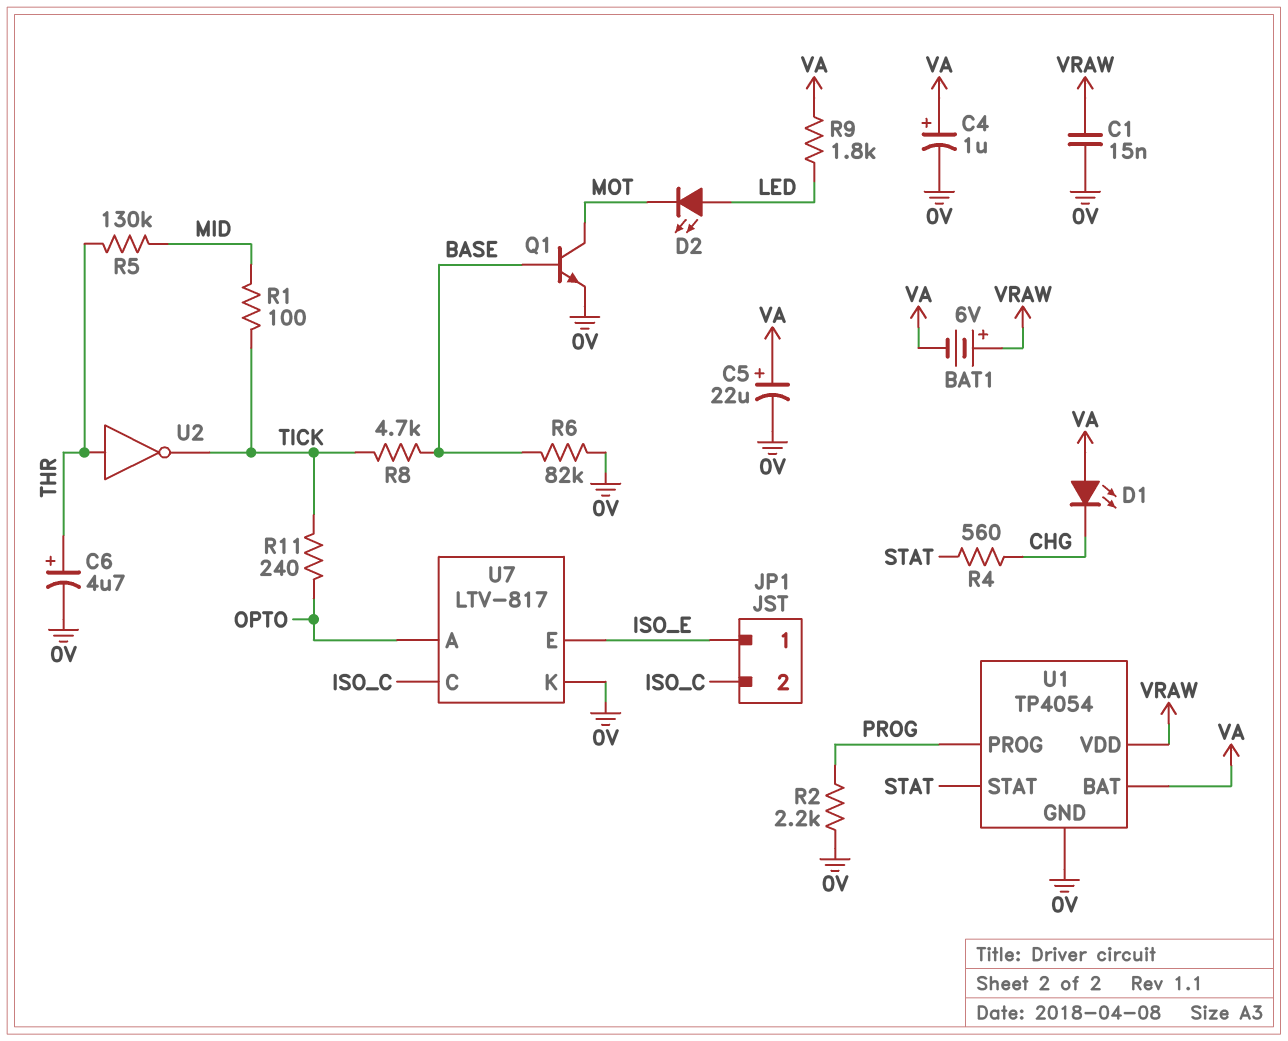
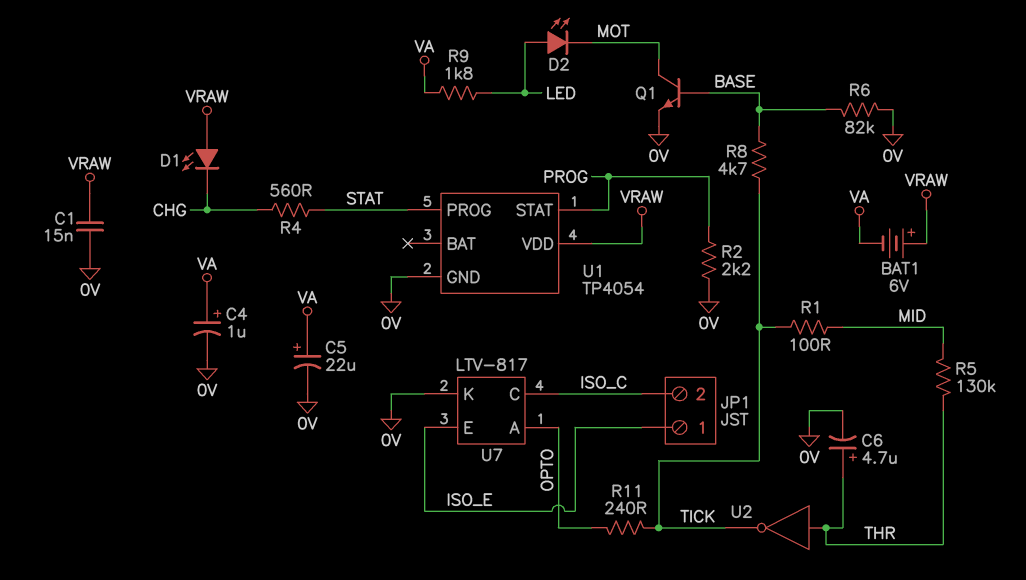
D1: LED (A VA, K CHG) -> LED (A VRAW, K CHG)
U1 pin BAT: VA -> none
U1 pin PROG: PROG -> STAT
U1 pin STAT: STAT -> PROG

